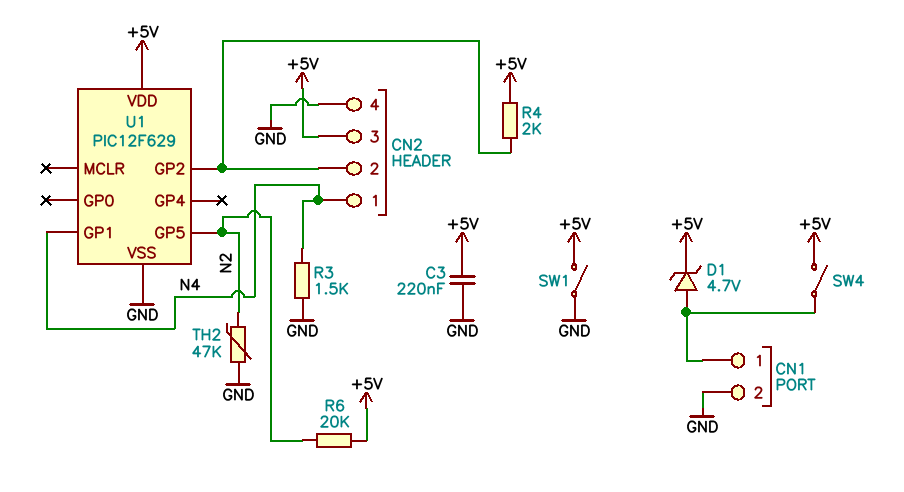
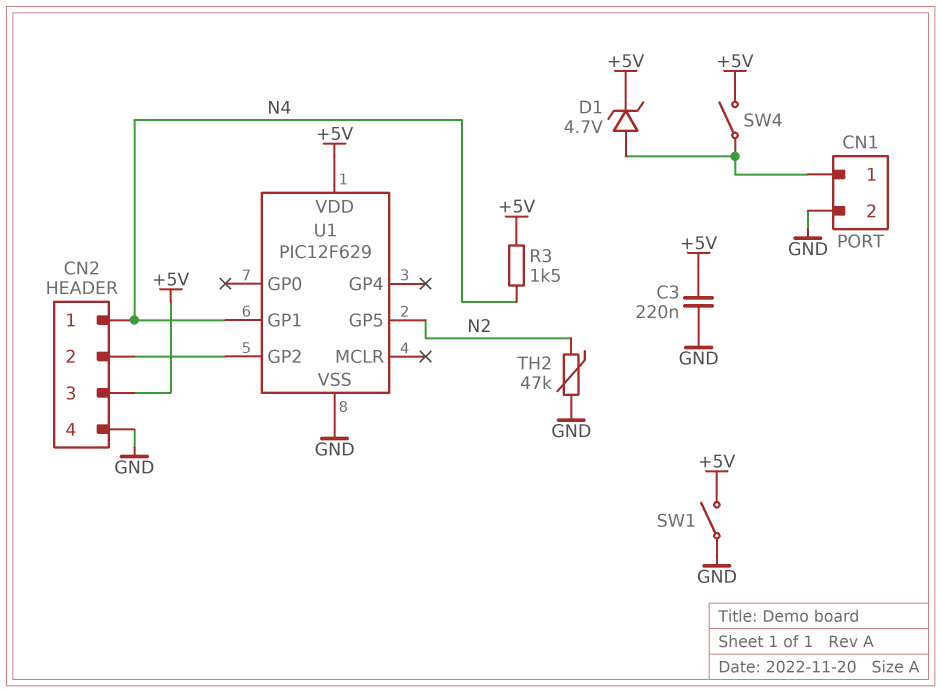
R3: 1.5k (GND, N4) -> 1.5k (+5V, N4)
R4: 2k (+5V, CN2/2) -> none
R6: 20k (+5V, N2) -> none

